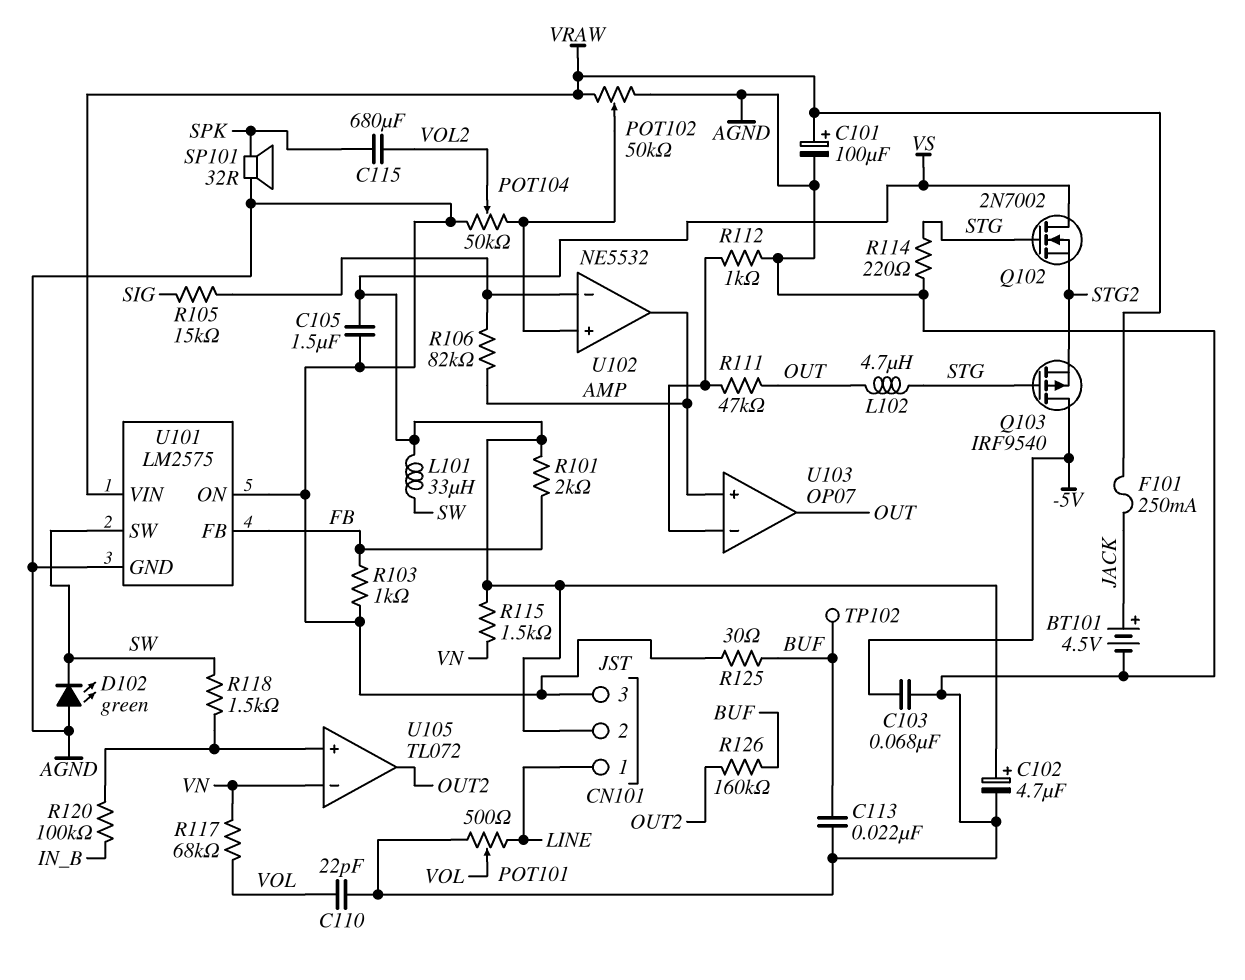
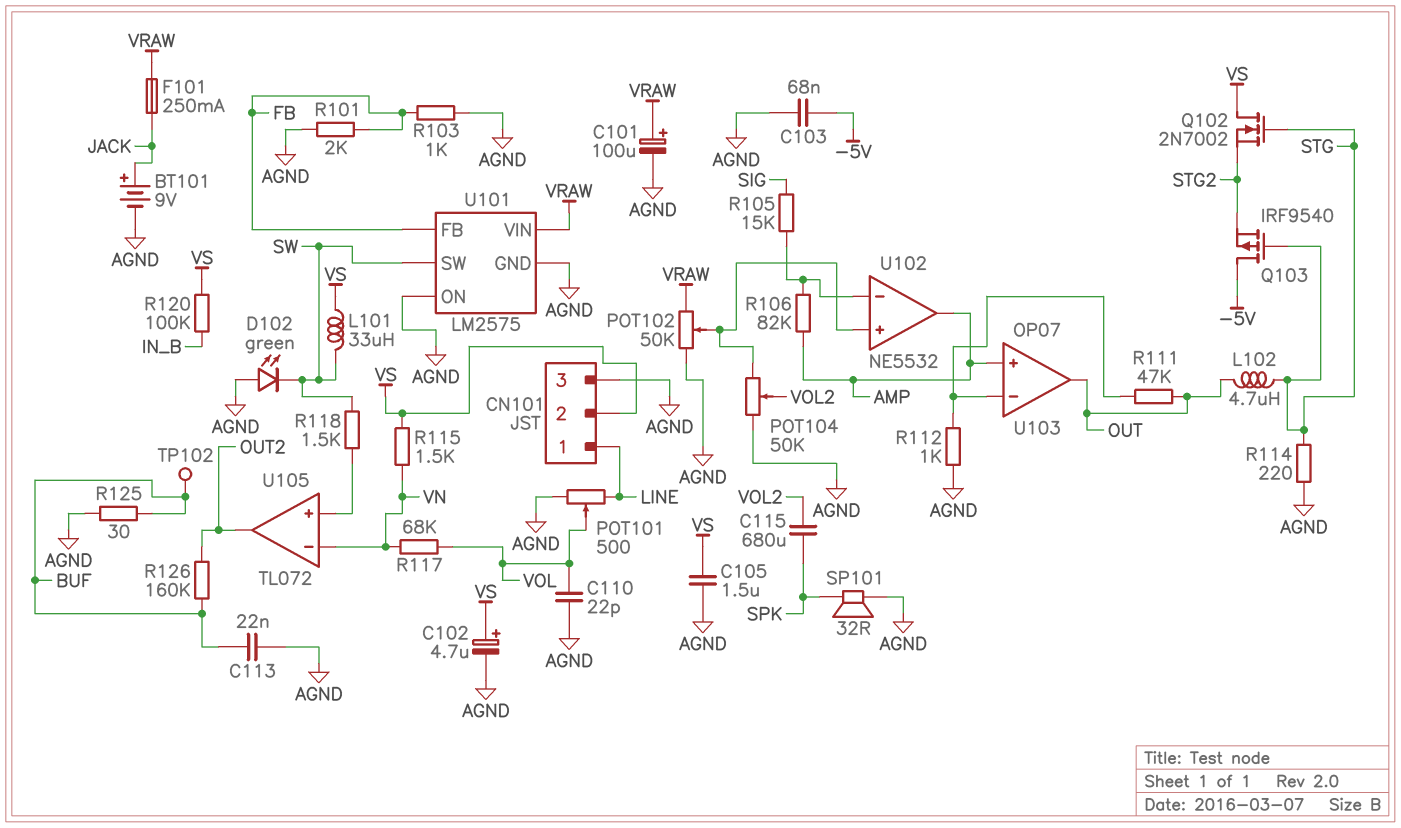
BT101: 4.5V (plus JACK, minus AGND) -> 9V (plus JACK, minus AGND)
R101: 2k (FB, VS) -> 2k (AGND, FB)
R120: 100k (IN_B, U105/in+) -> 100k (IN_B, VS)

